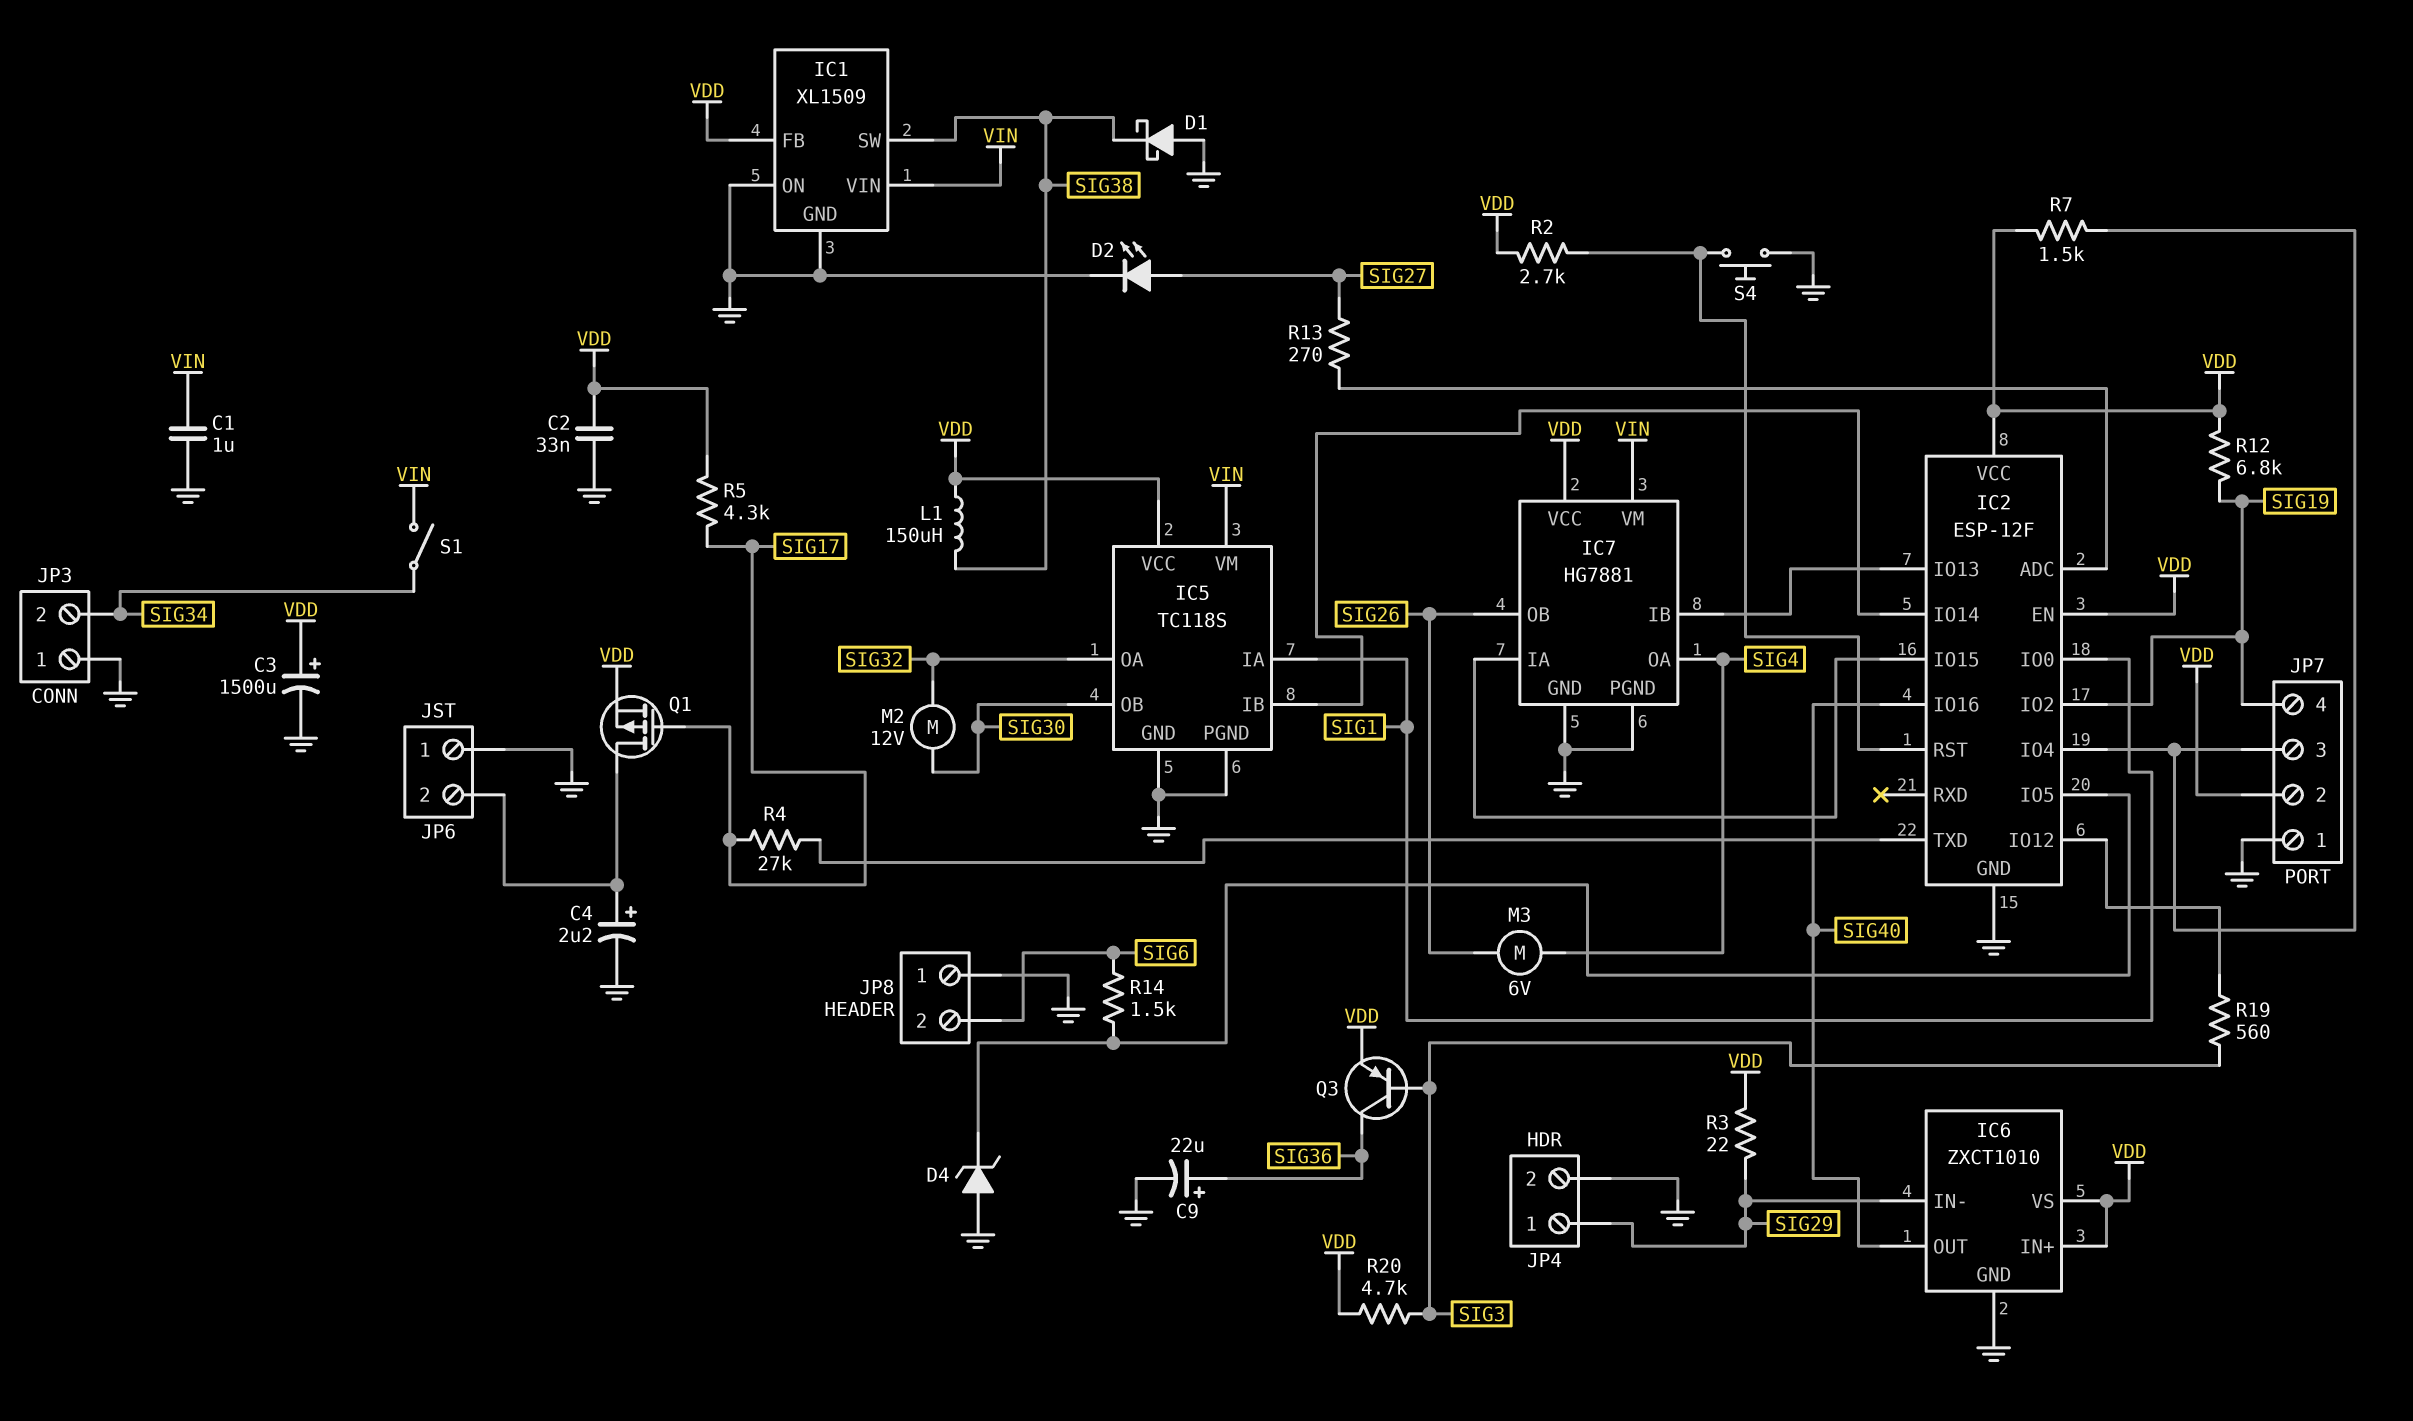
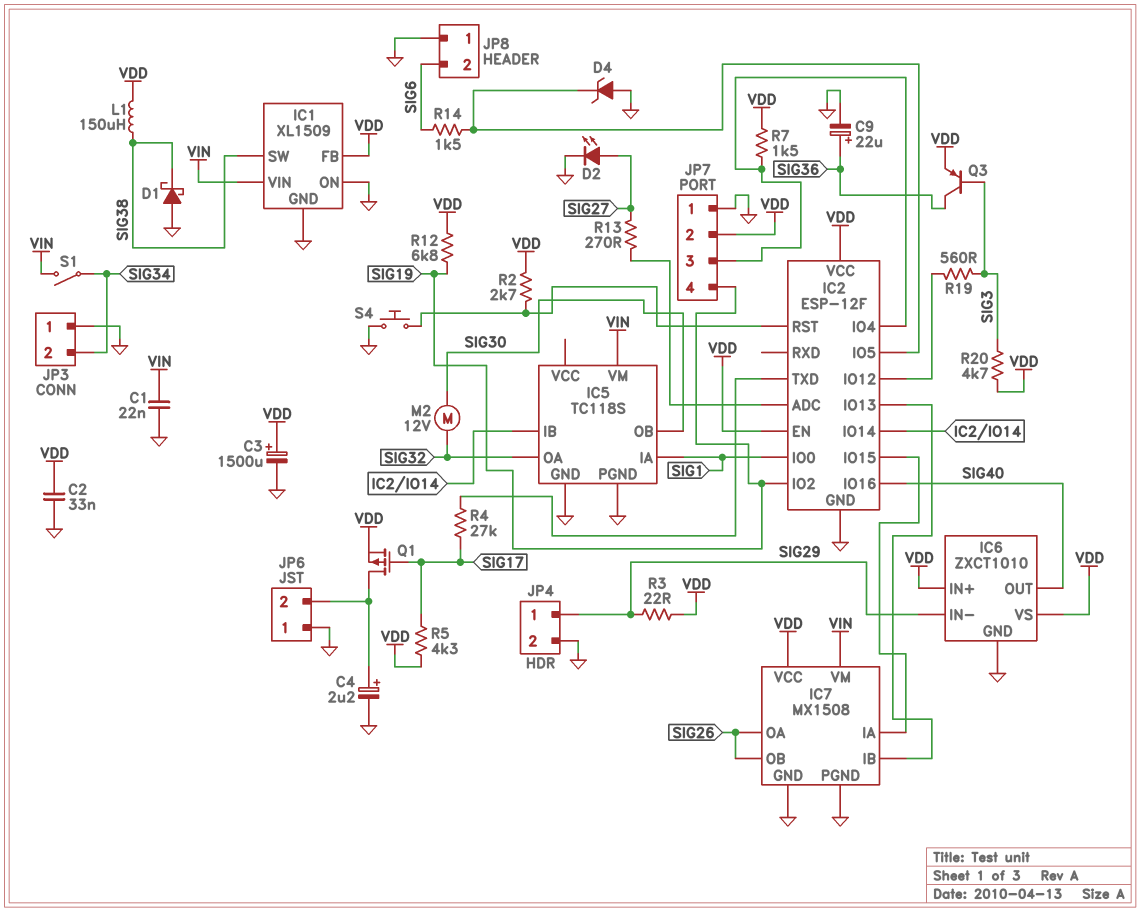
C1: 1uF (GND, VIN) -> 22nF (GND, VIN)
IC5 pin VCC: VDD -> none
IC7: HG7881 -> MX1508
IC7 pin OA: SIG4 -> SIG26
M3: motor 6V (SIG4, SIG26) -> none

